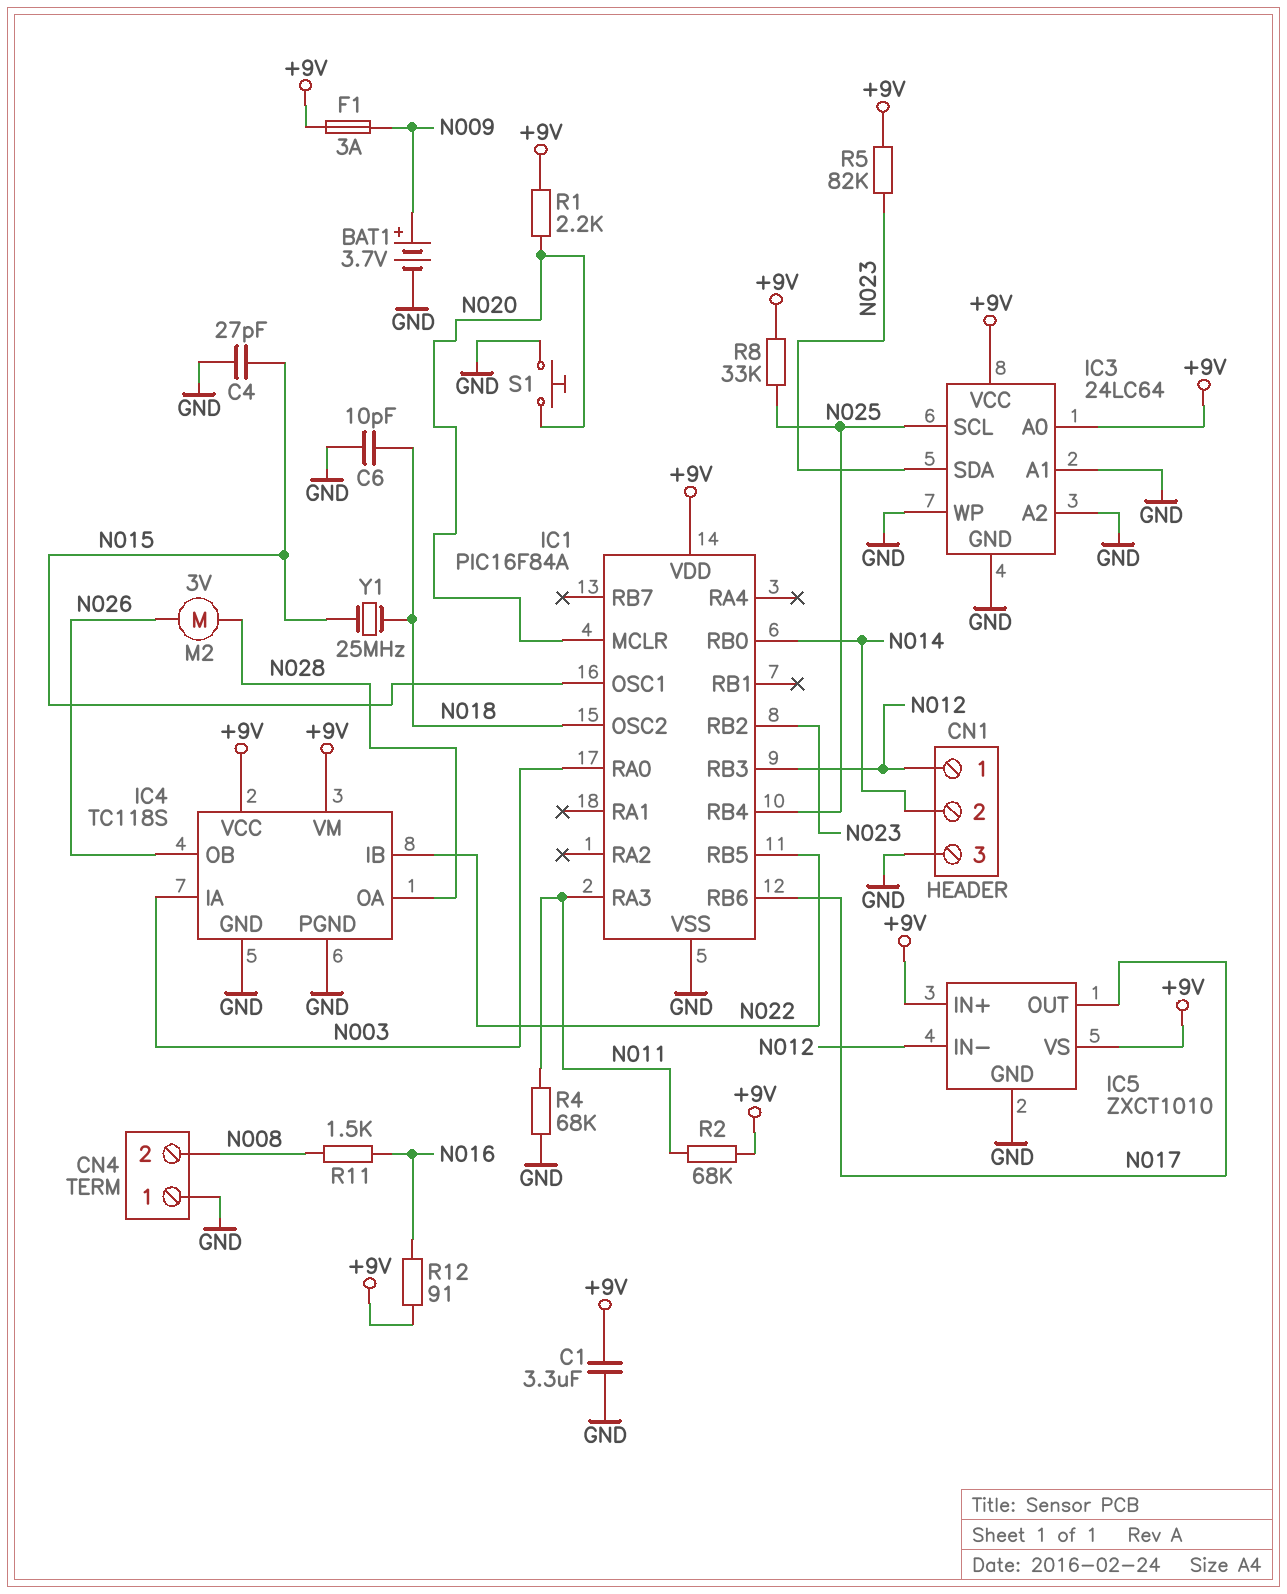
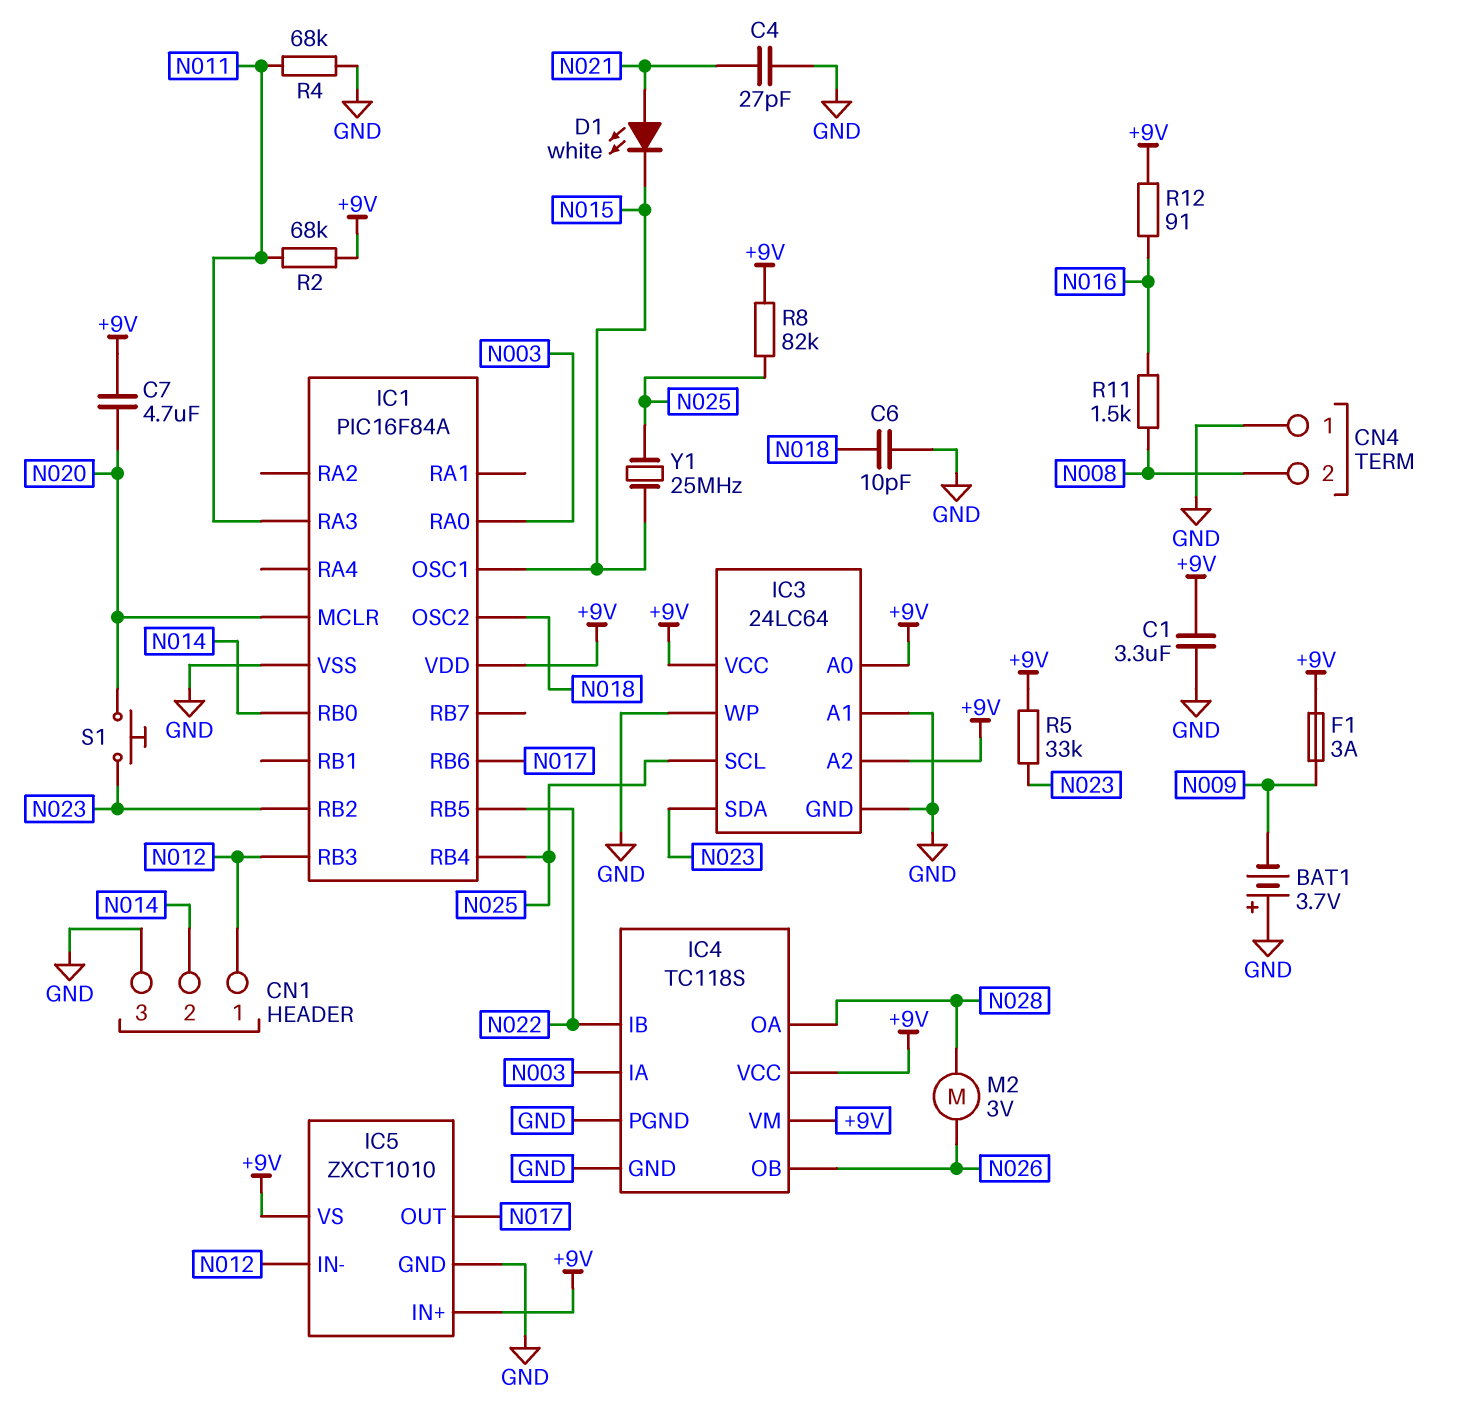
BAT1: 3.7V (plus N009, minus GND) -> 3.7V (plus GND, minus N009)
C4: 27pF (GND, N015) -> 27pF (GND, N021)
C7: none -> 4.7uF (+9V, N020)
D1: none -> LED white (A N021, K N015)
IC3 pin A2: GND -> +9V
R1: 2.2k (+9V, N020) -> none
R5: 82k (+9V, N023) -> 33k (+9V, N023)
R8: 33k (+9V, N025) -> 82k (+9V, N025)
S1: button (GND, N020) -> button (N020, N023)
Y1: 25MHz (N015, N018) -> 25MHz (N015, N025)

